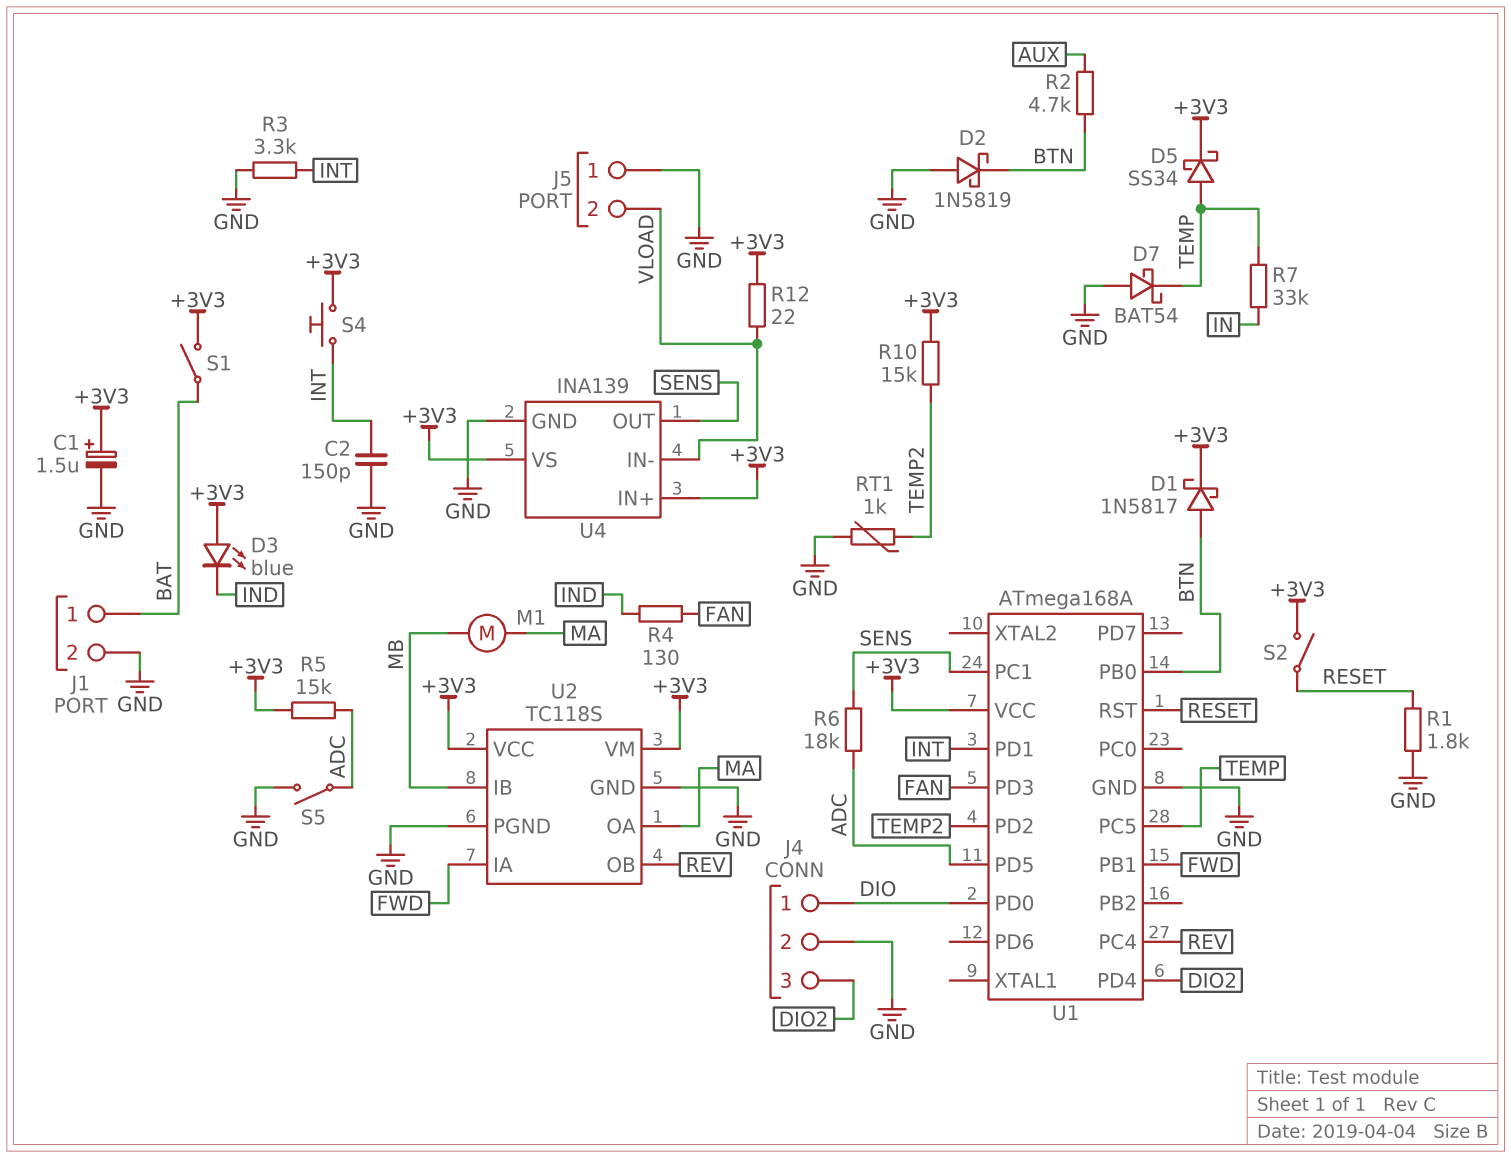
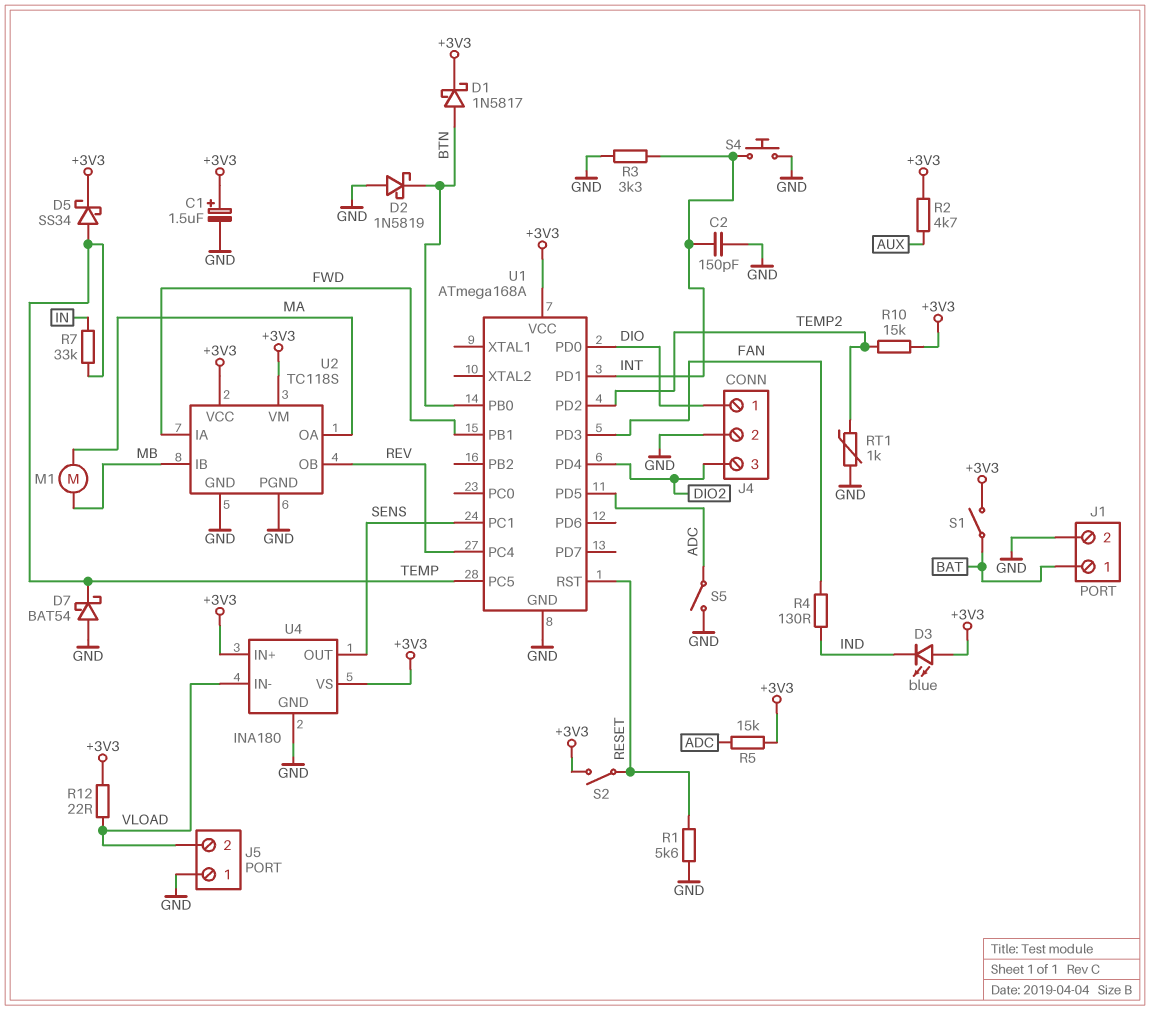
R1: 1.8k (GND, RESET) -> 5.6k (GND, RESET)
R2: 4.7k (AUX, BTN) -> 4.7k (+3V3, AUX)
R6: 18k (ADC, SENS) -> none
S4: button (+3V3, INT) -> button (GND, INT)
U4: INA139 -> INA180

